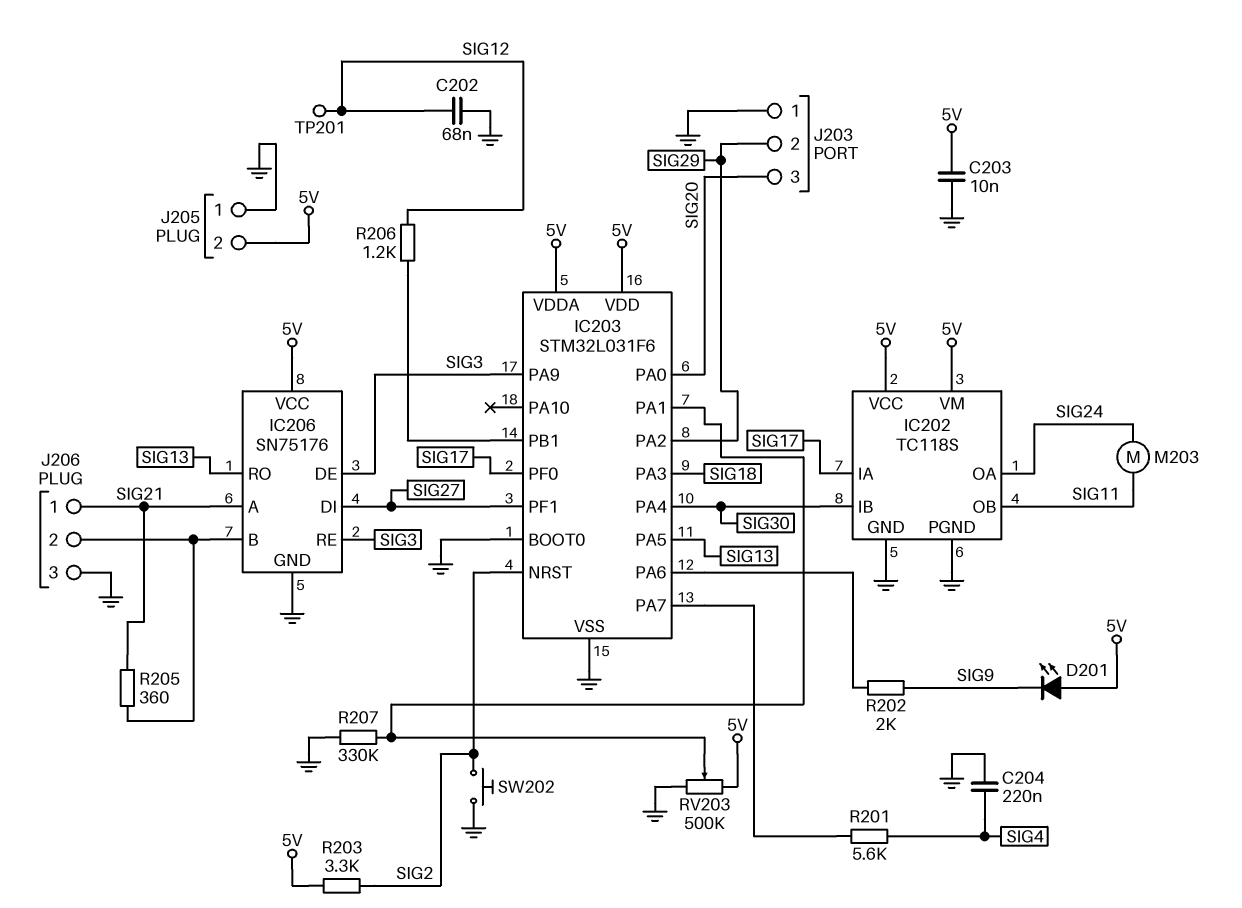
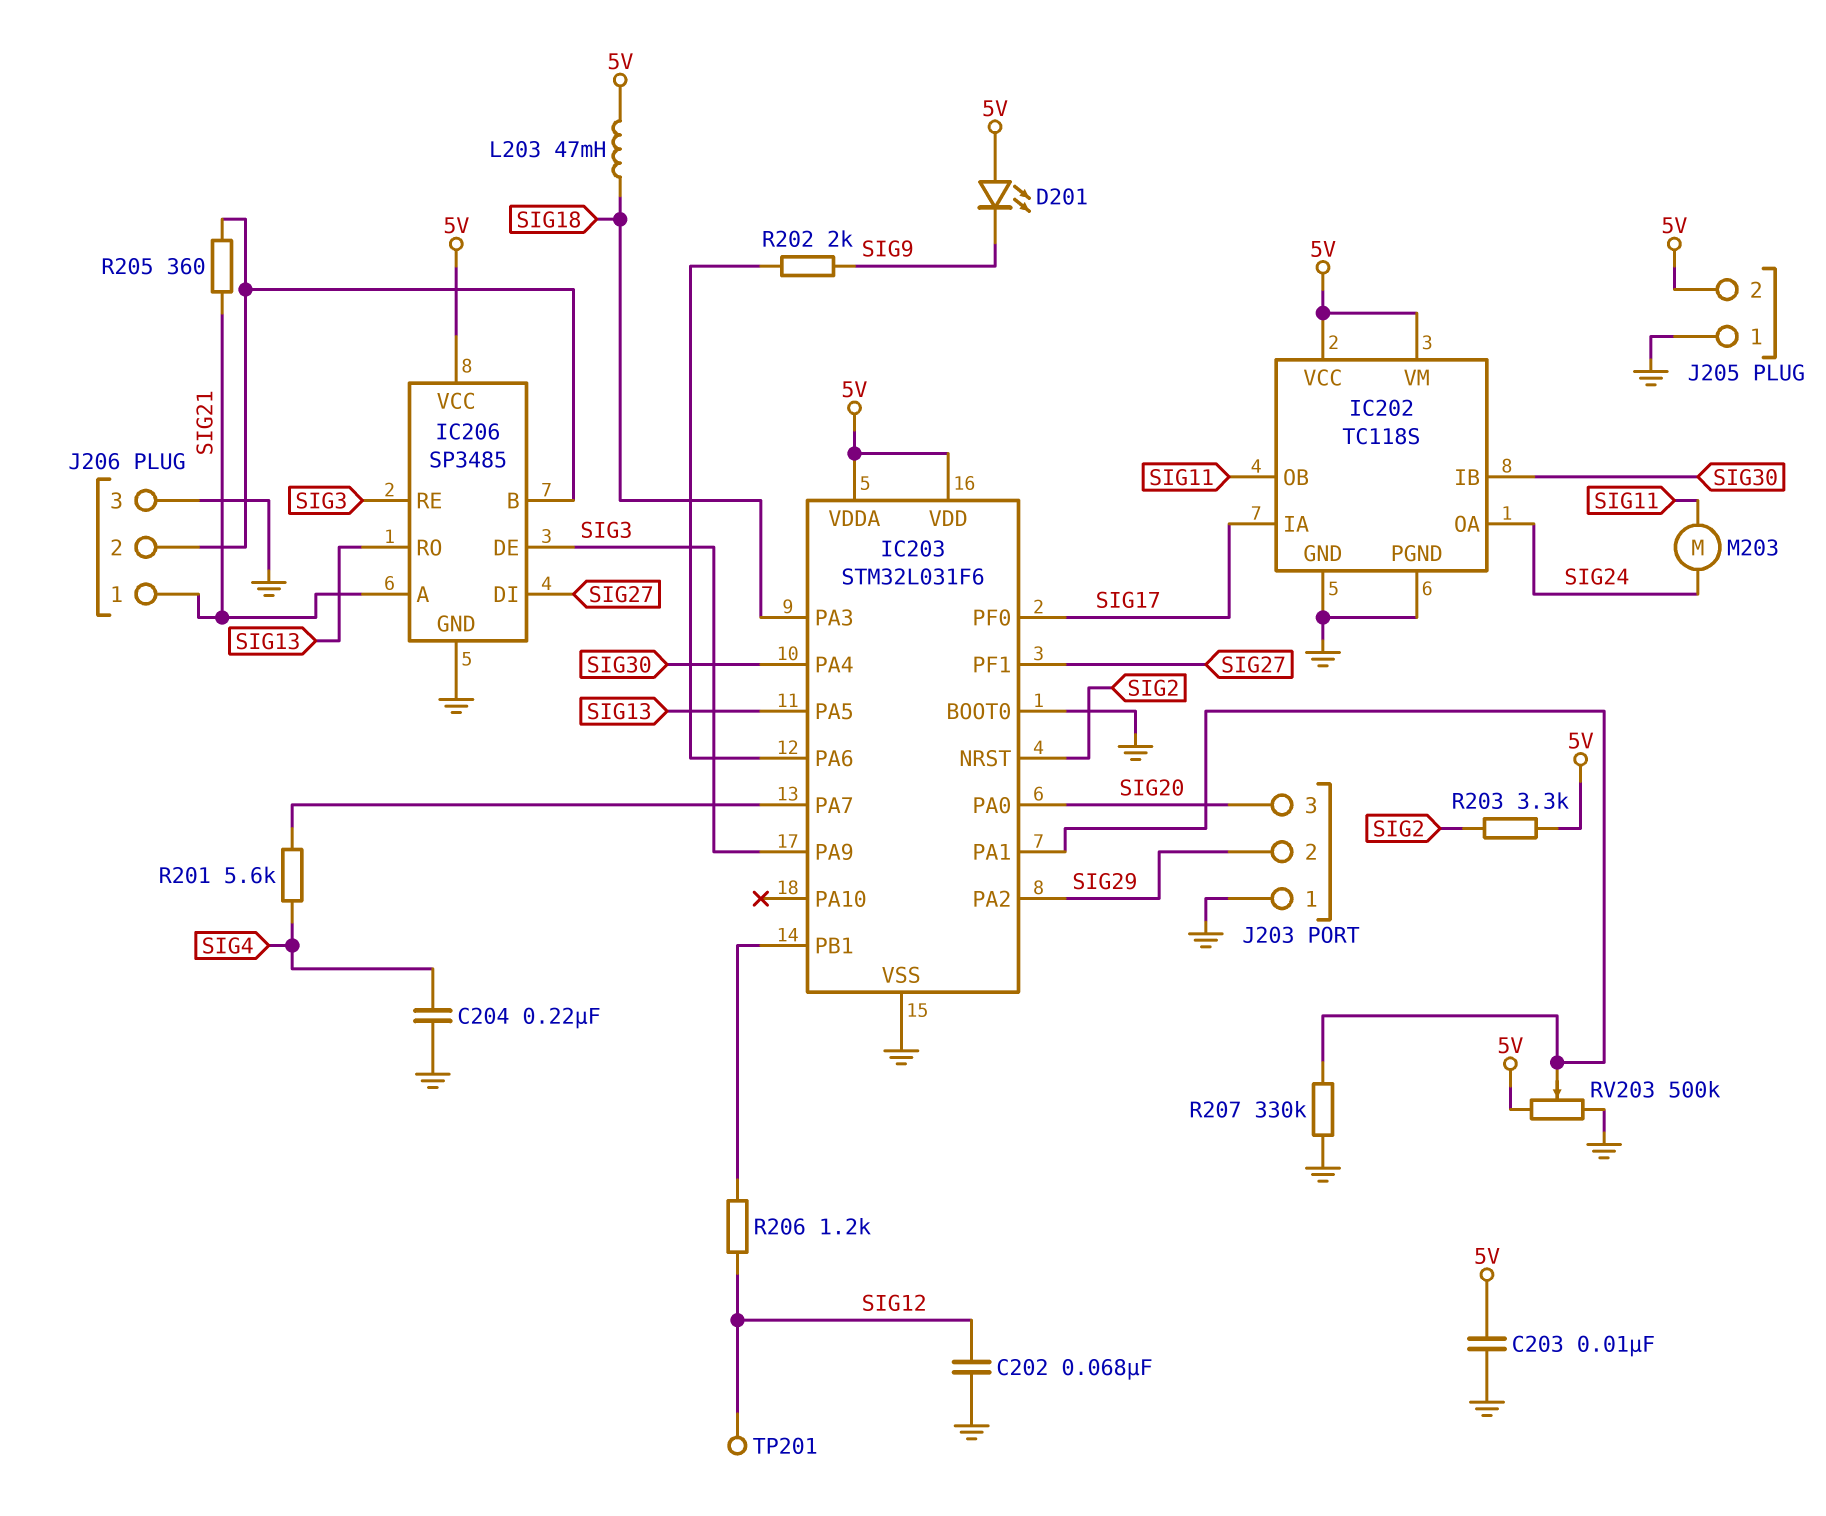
IC206: SN75176 -> SP3485
L203: none -> 47mH (5V, SIG18)
SW202: button (GND, SIG2) -> none

